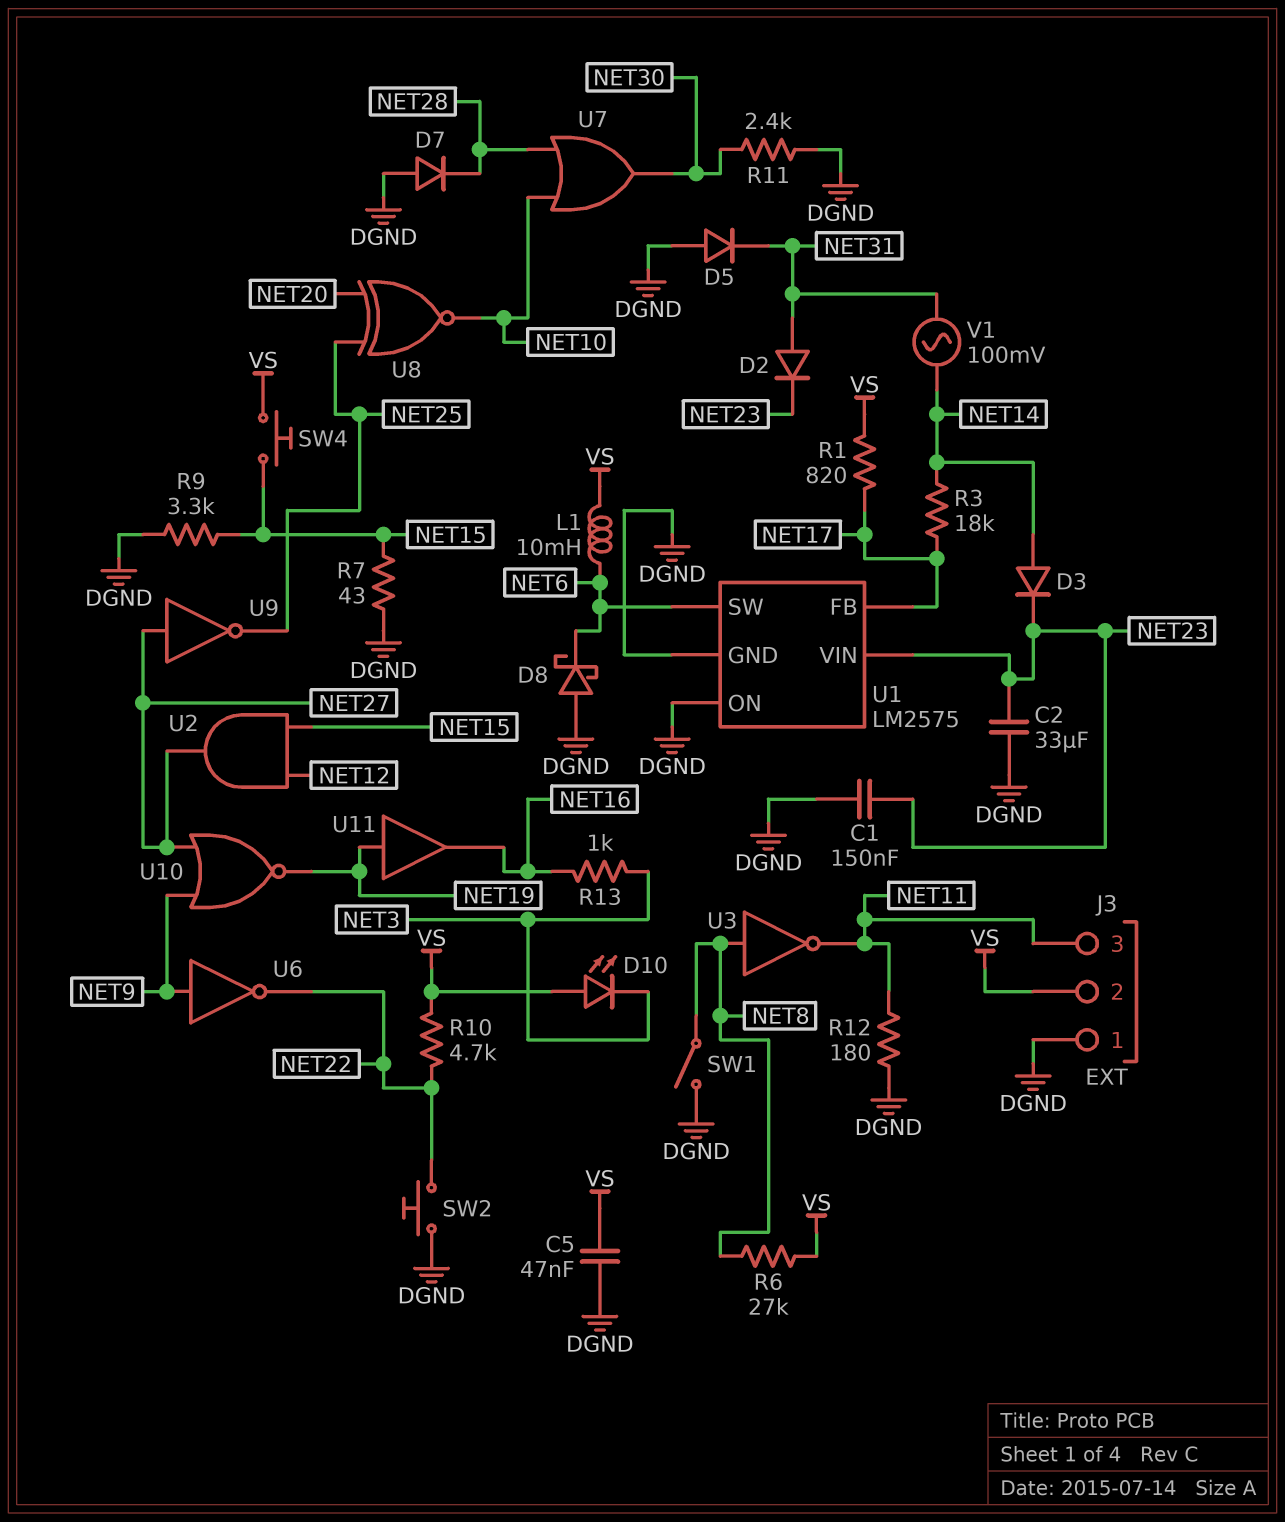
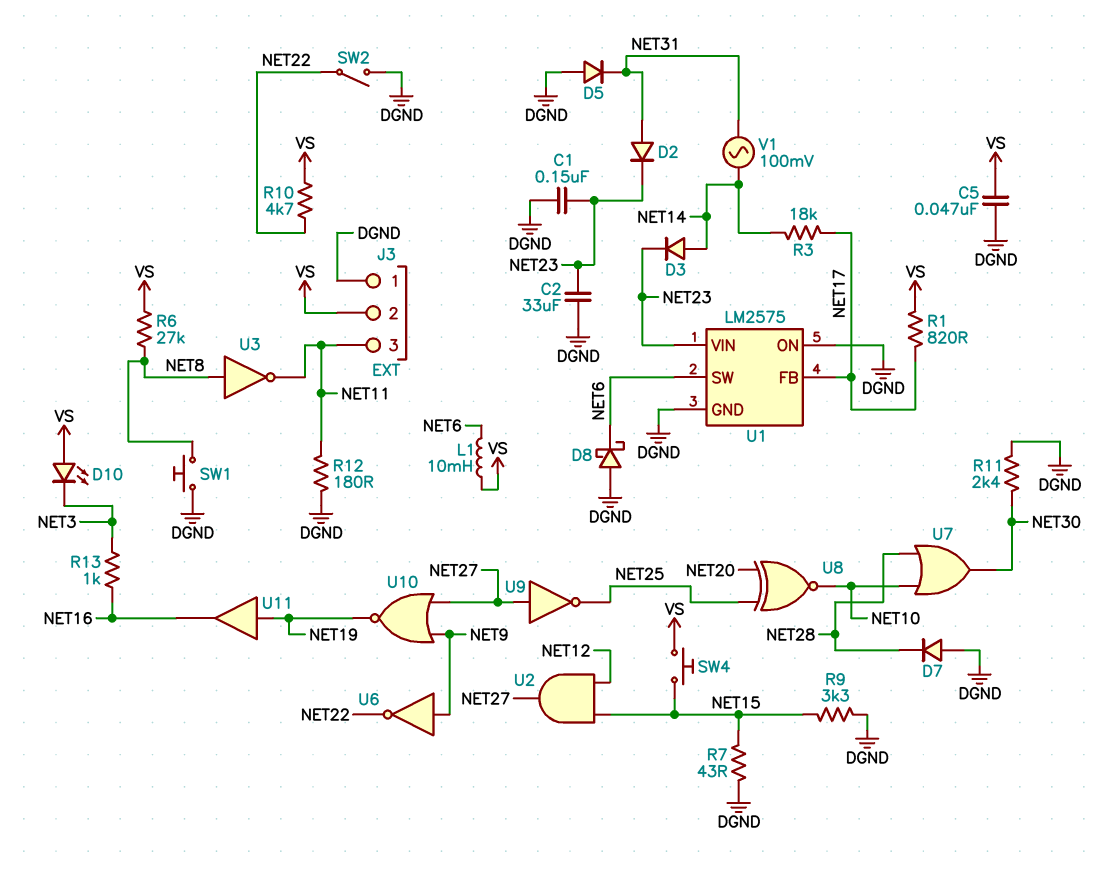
SW1: switch (DGND, NET8) -> button (DGND, NET8)
SW2: button (DGND, NET22) -> switch (DGND, NET22)

